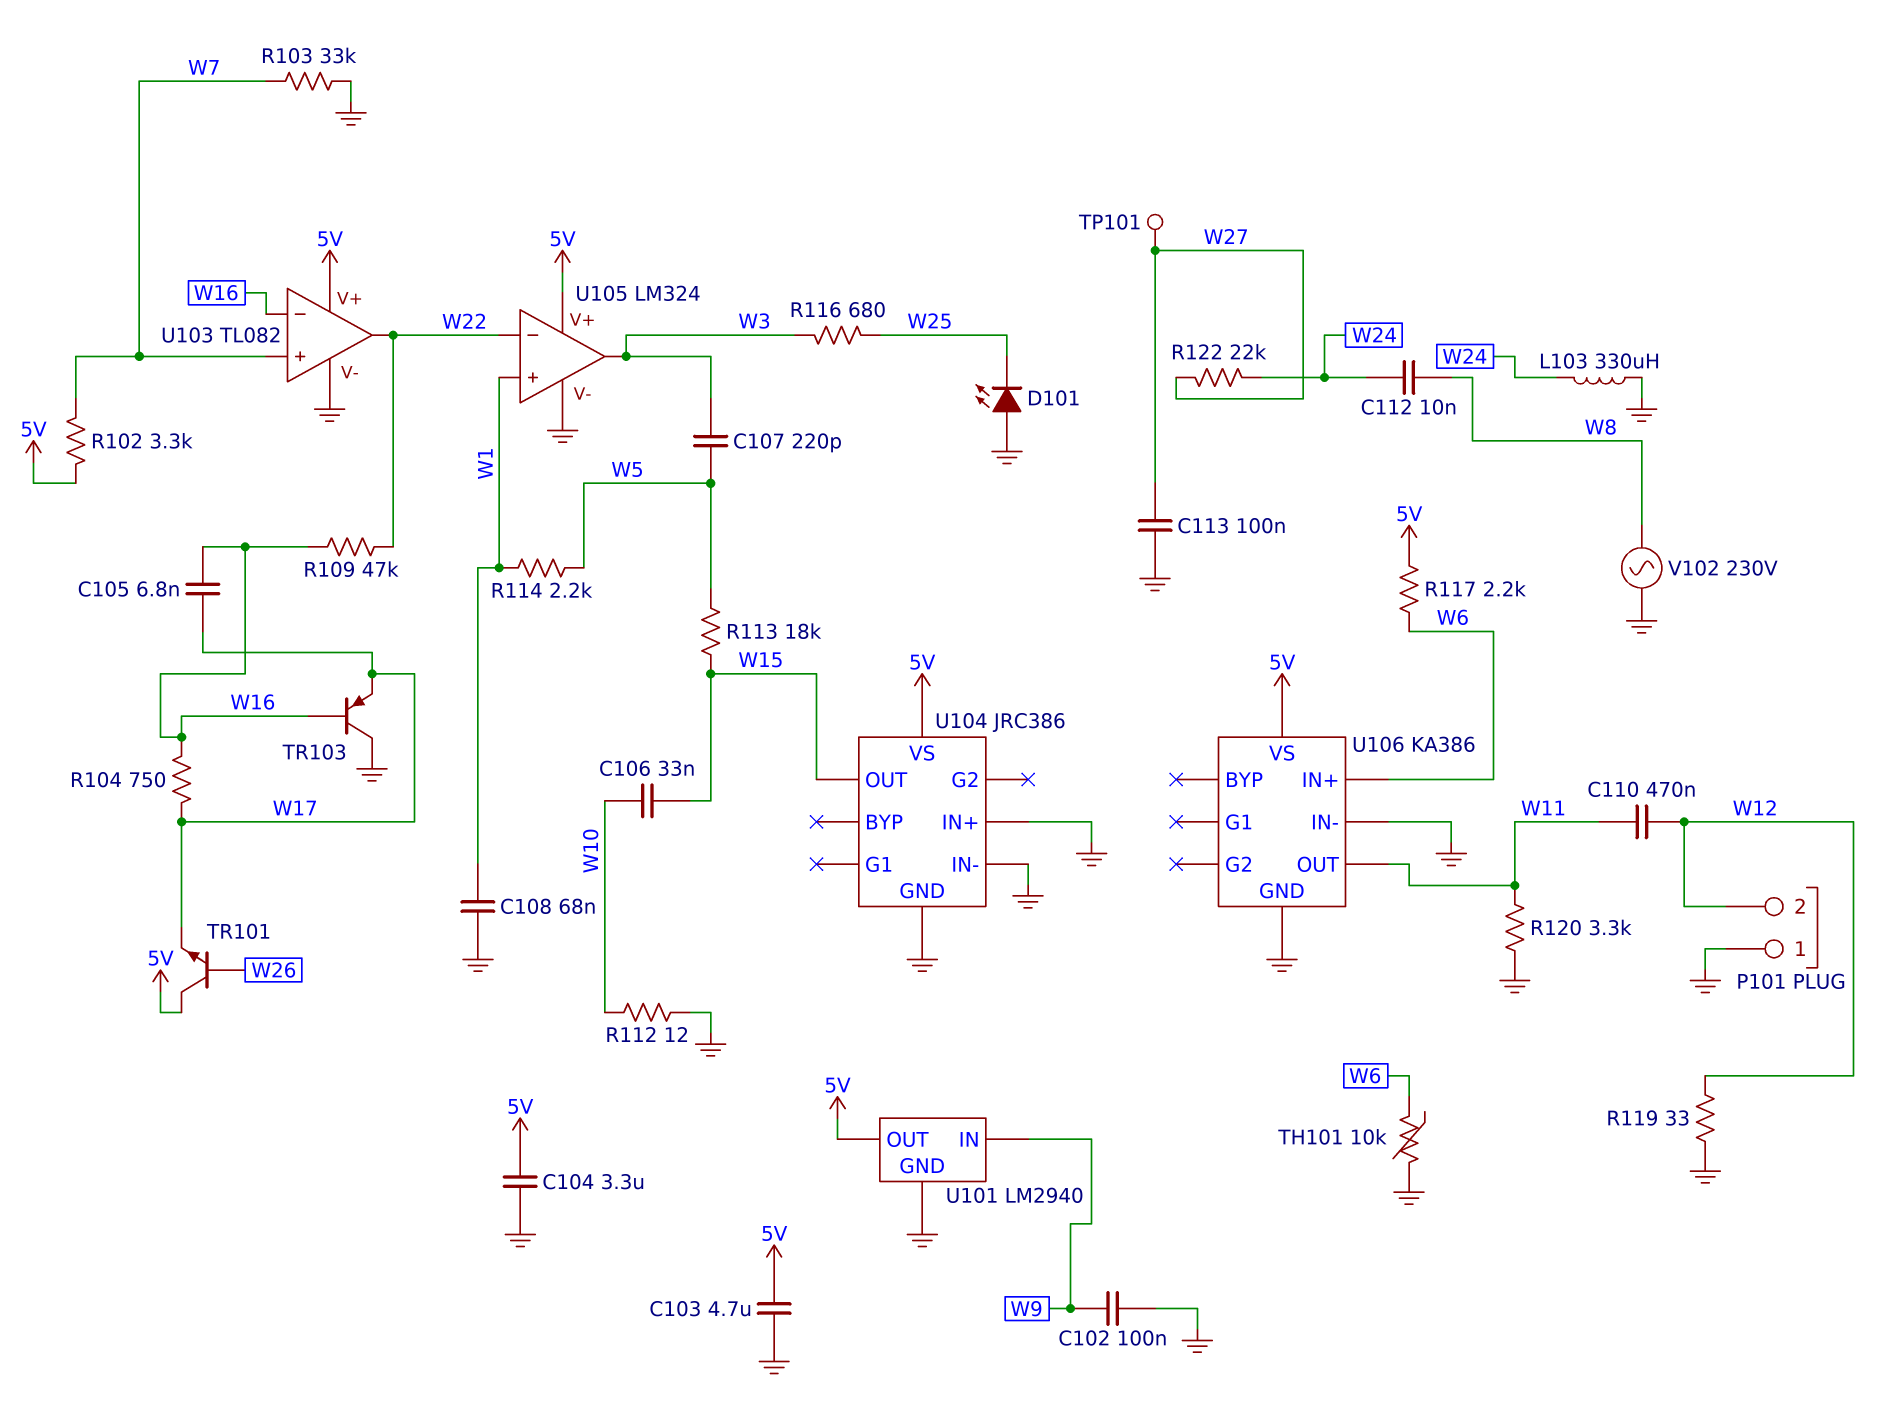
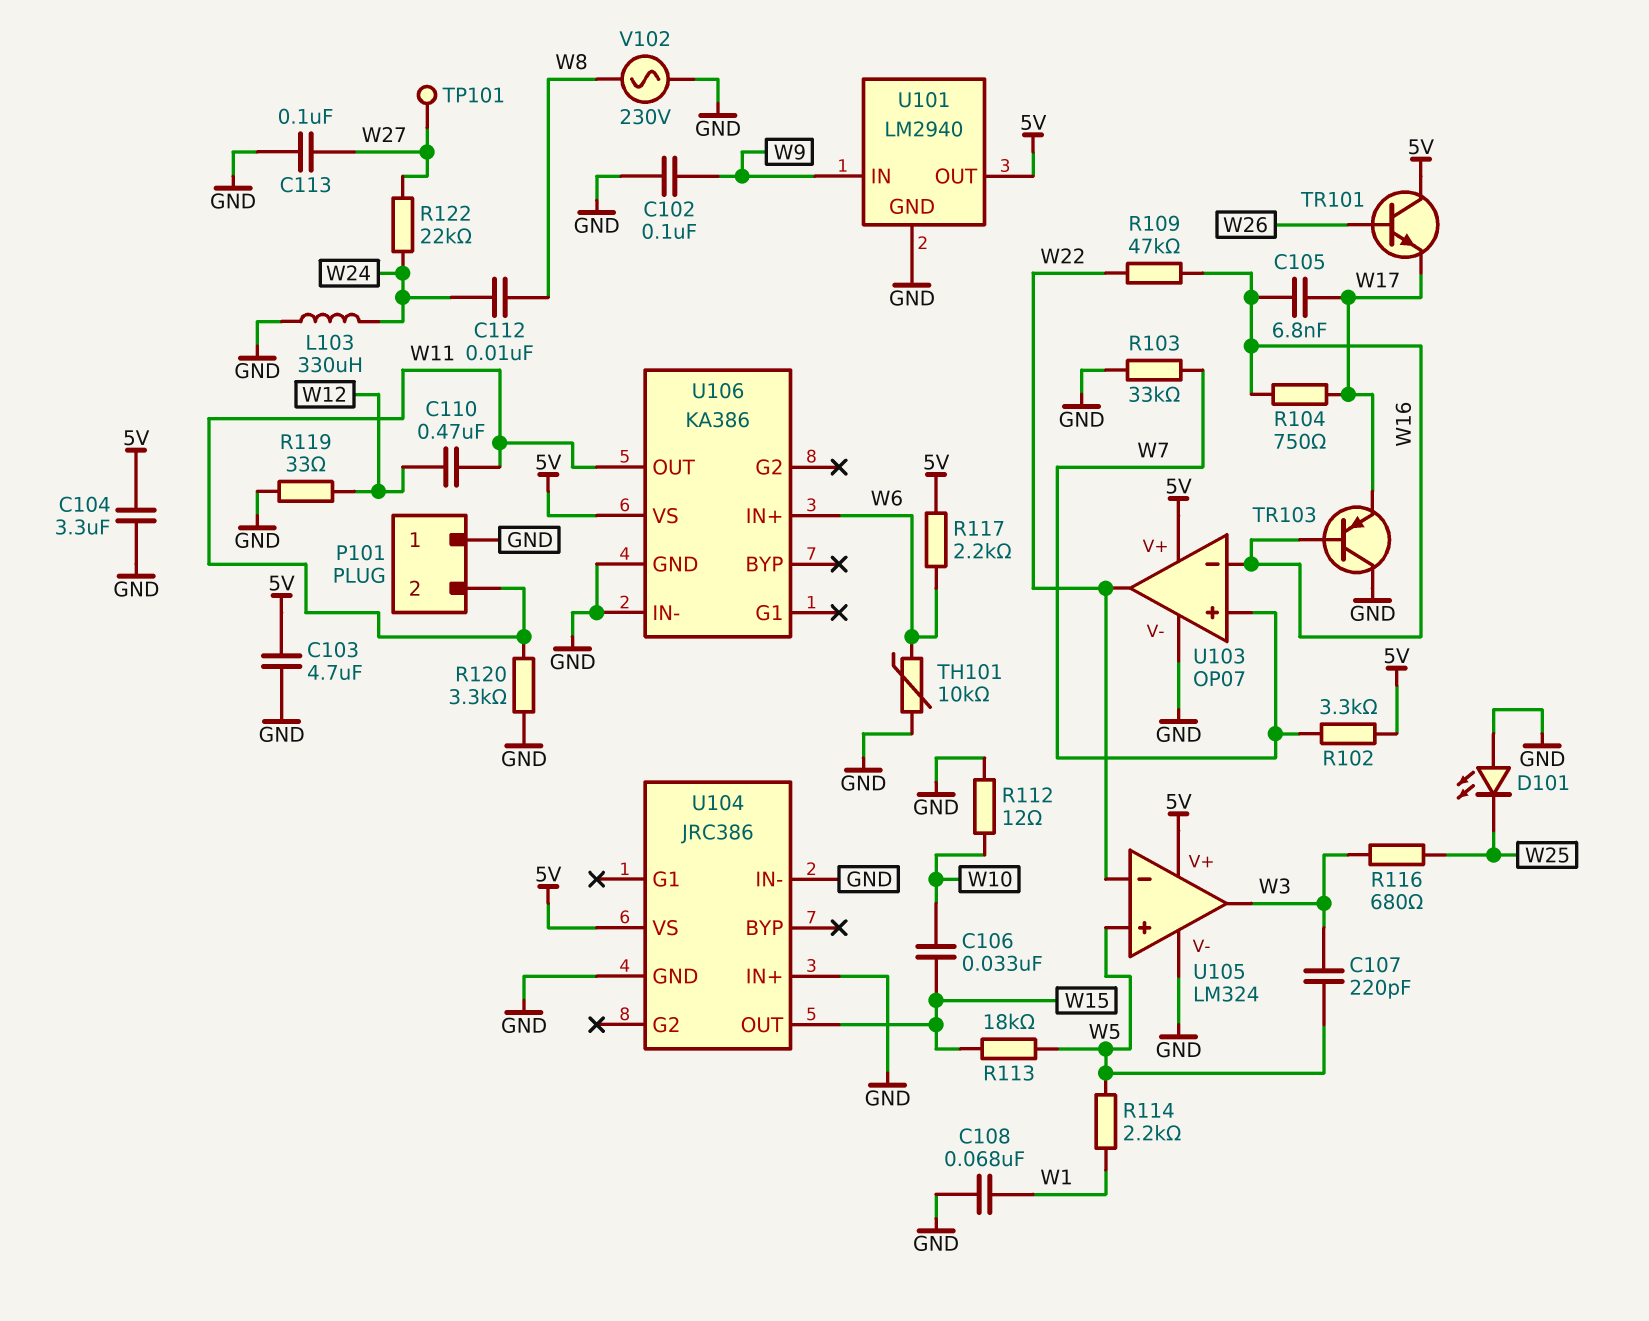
P101 pin 2: W12 -> W11
U103: TL082 -> OP07
U105 pin in+: W1 -> W5

